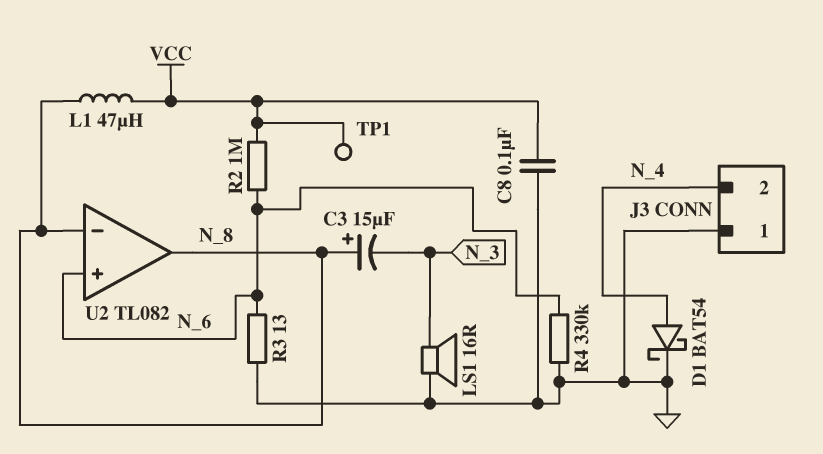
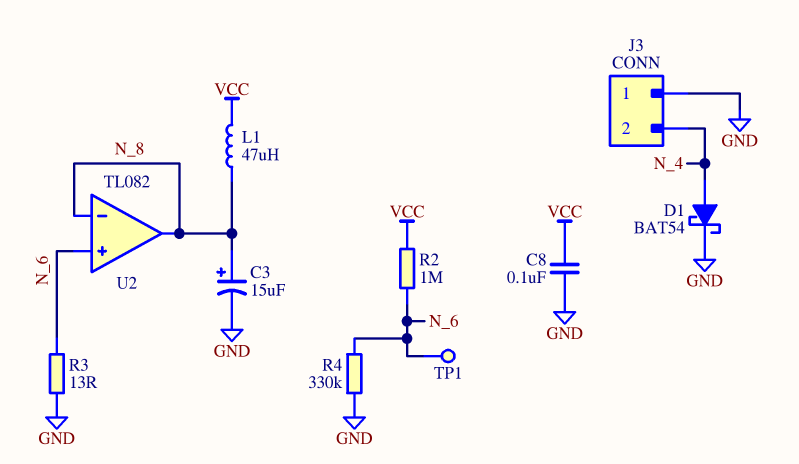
C3: 15uF (plus N_8, minus N_3) -> 15uF (plus N_8, minus GND)
LS1: speaker 16R (GND, N_3) -> none
TP1: test point (VCC) -> test point (N_6)

